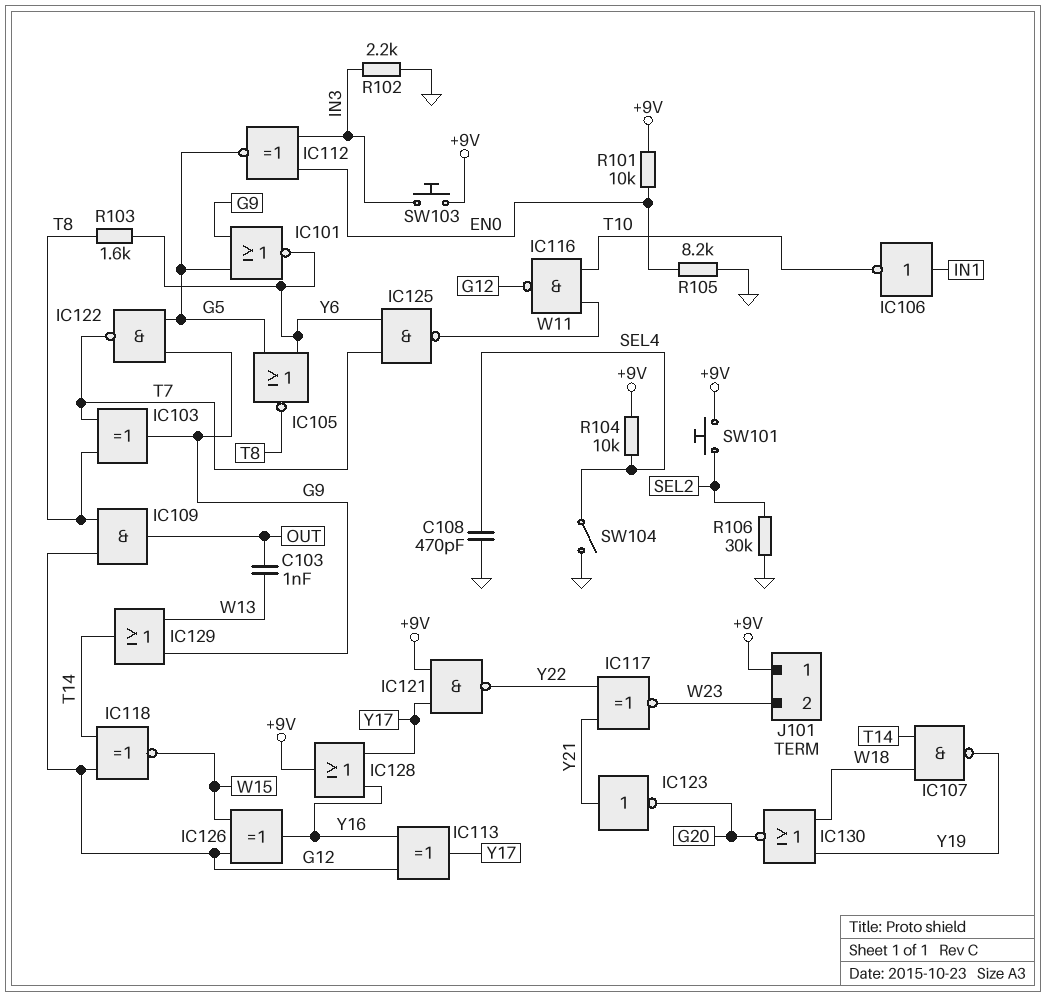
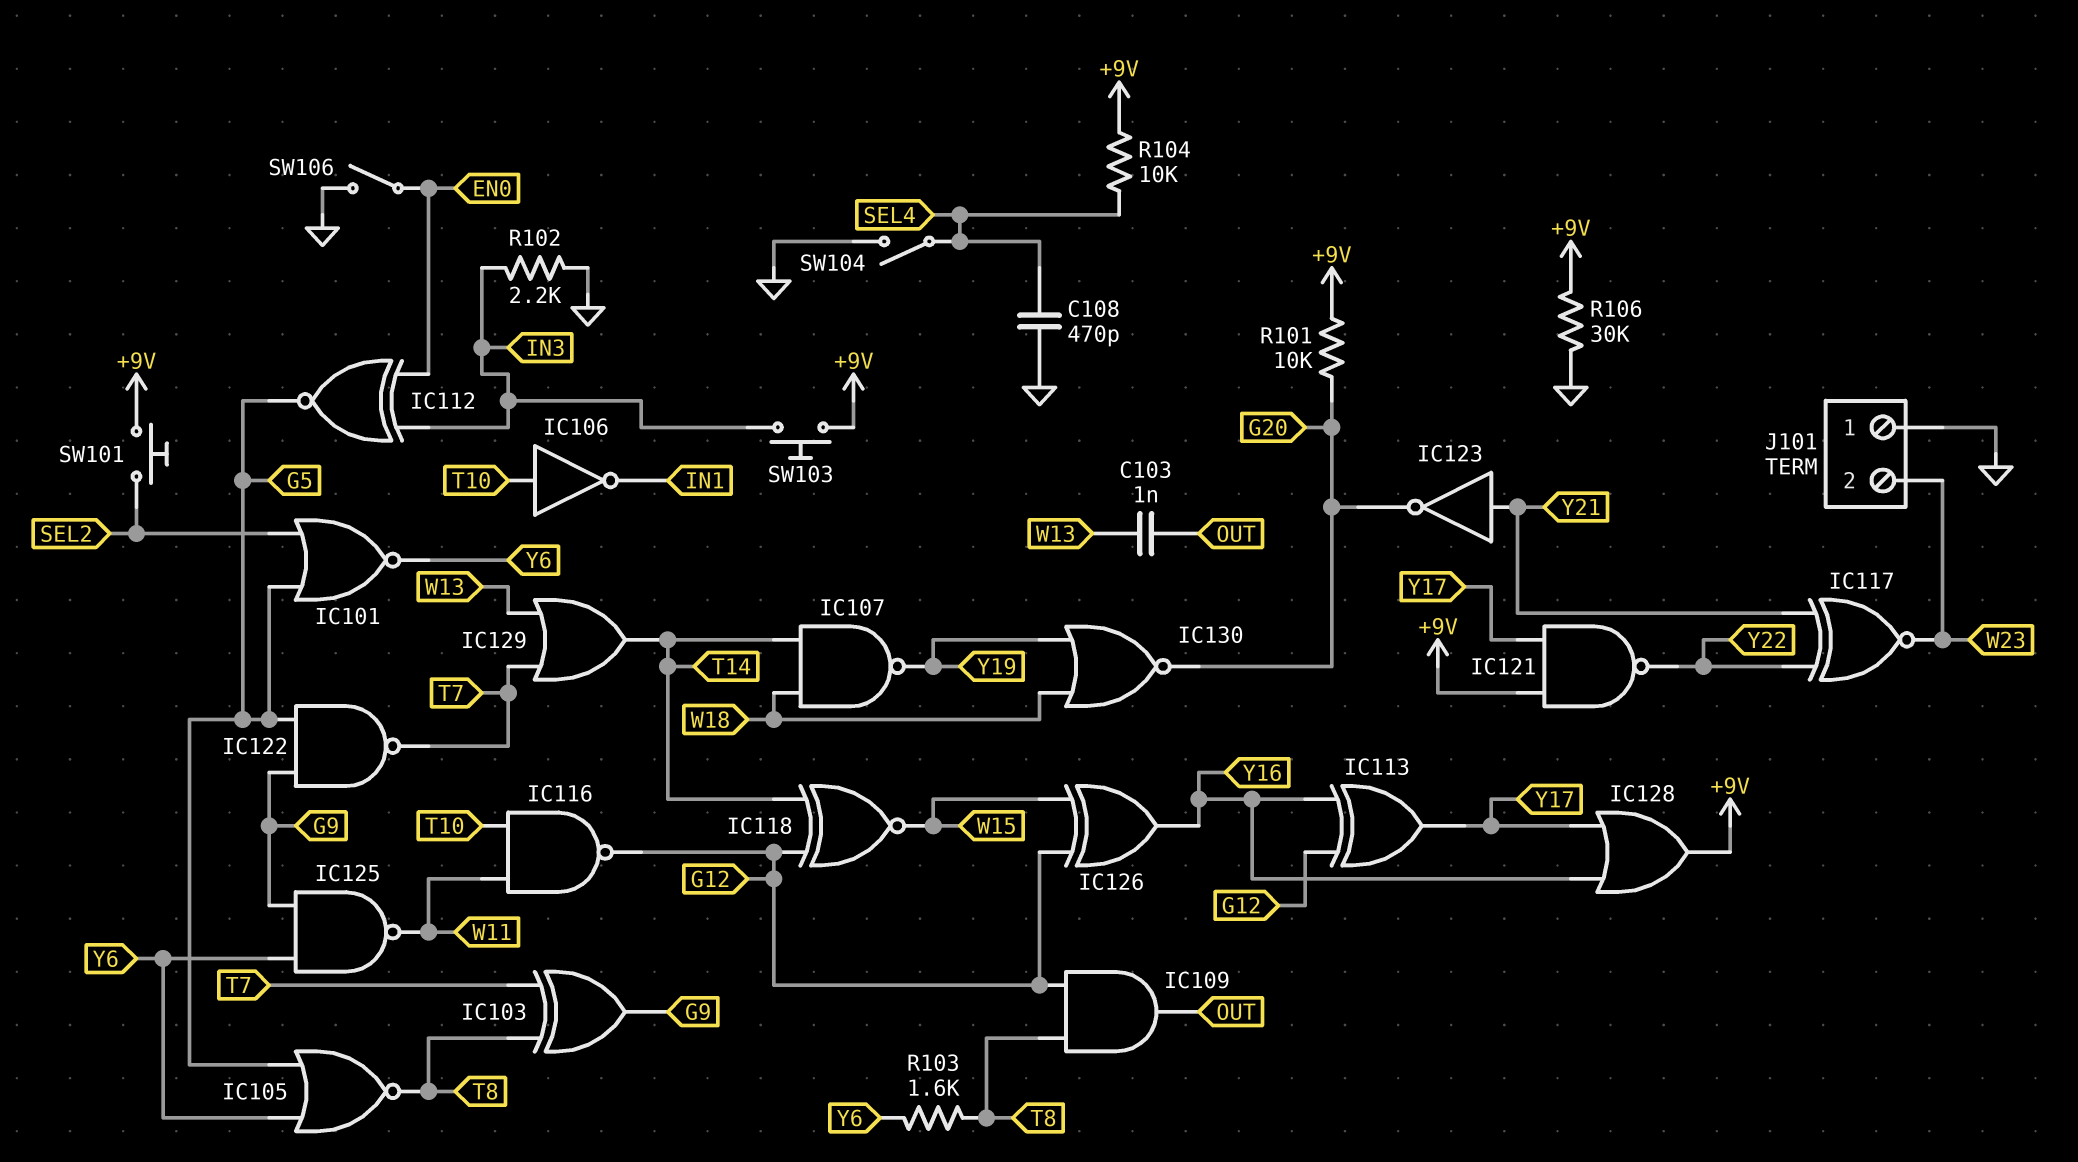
IC101: NOR (in G5, in G9, out Y6) -> NOR (in G5, in SEL2, out Y6)
IC106: NOT (in IN1, out T10) -> NOT (in T10, out IN1)
IC125: NAND (in T7, in Y6, out W11) -> NAND (in G9, in Y6, out W11)
IC129: OR (in G9, in W13, out T14) -> OR (in T7, in W13, out T14)
J101 pin 1: +9V -> GND
R101: 10k (+9V, EN0) -> 10k (+9V, G20)
R105: 8.2k (EN0, GND) -> none
R106: 30k (GND, SEL2) -> 30k (+9V, GND)
SW106: none -> switch (EN0, GND)

